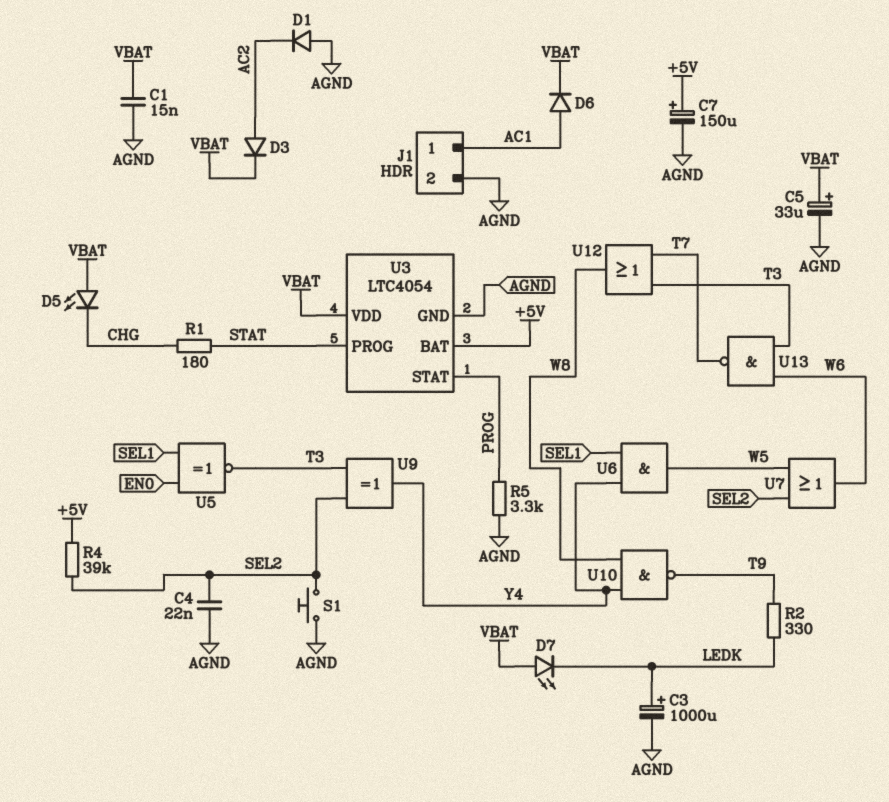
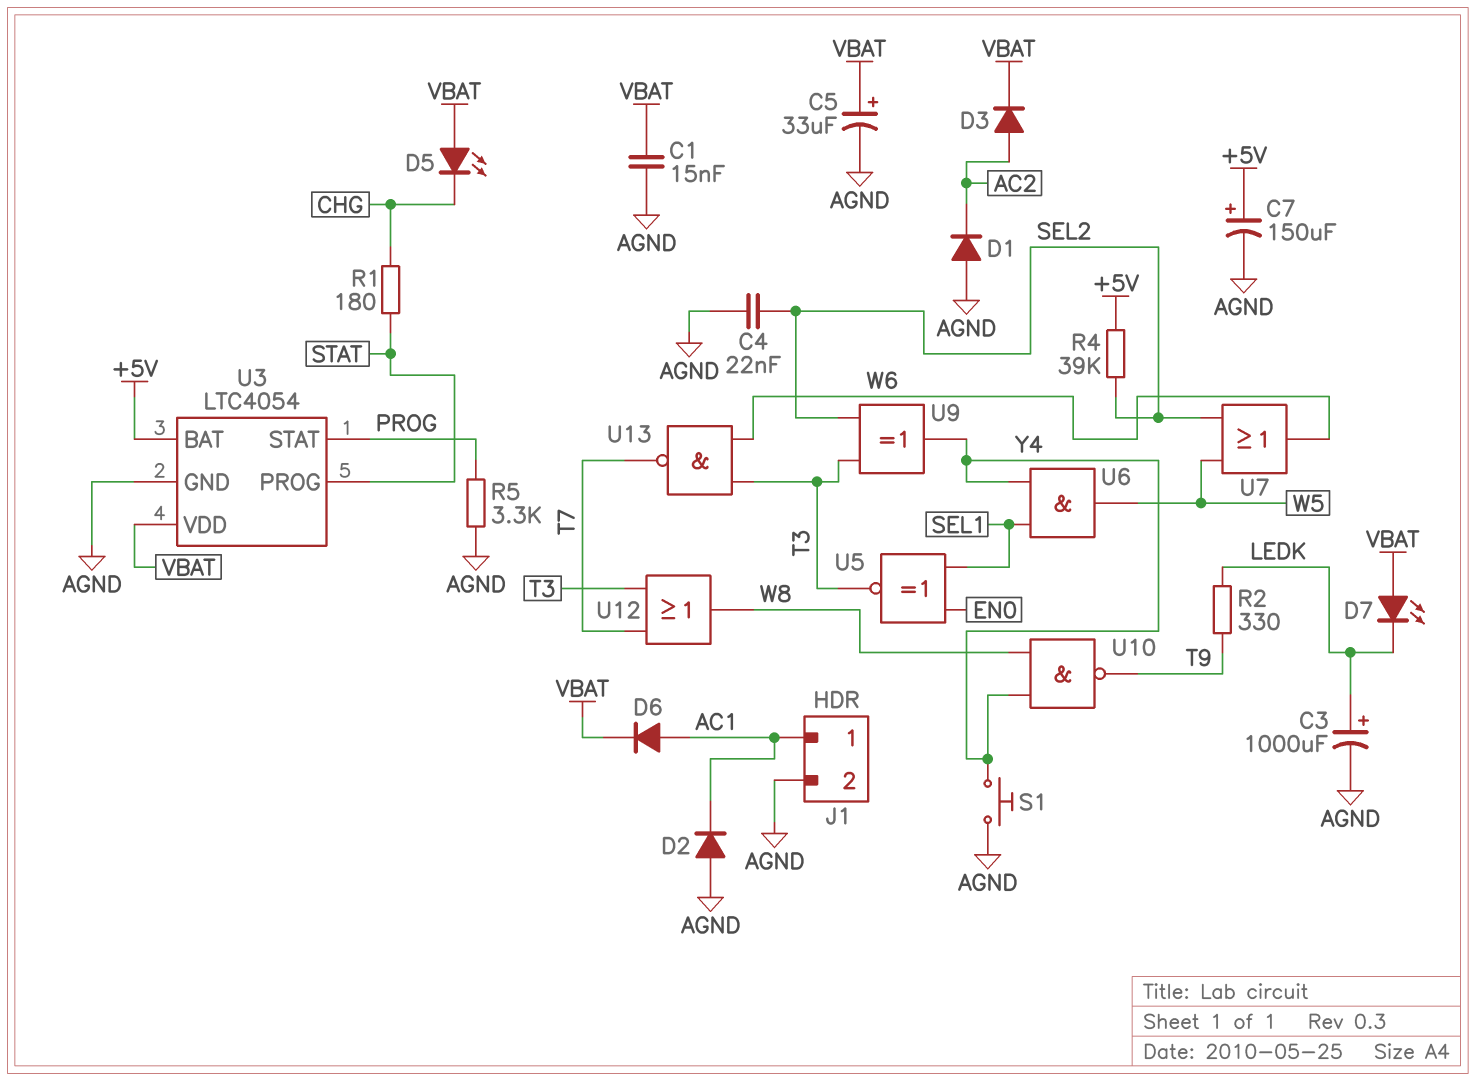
D2: none -> diode (A AGND, K AC1)
S1: button (AGND, SEL2) -> button (AGND, Y4)

